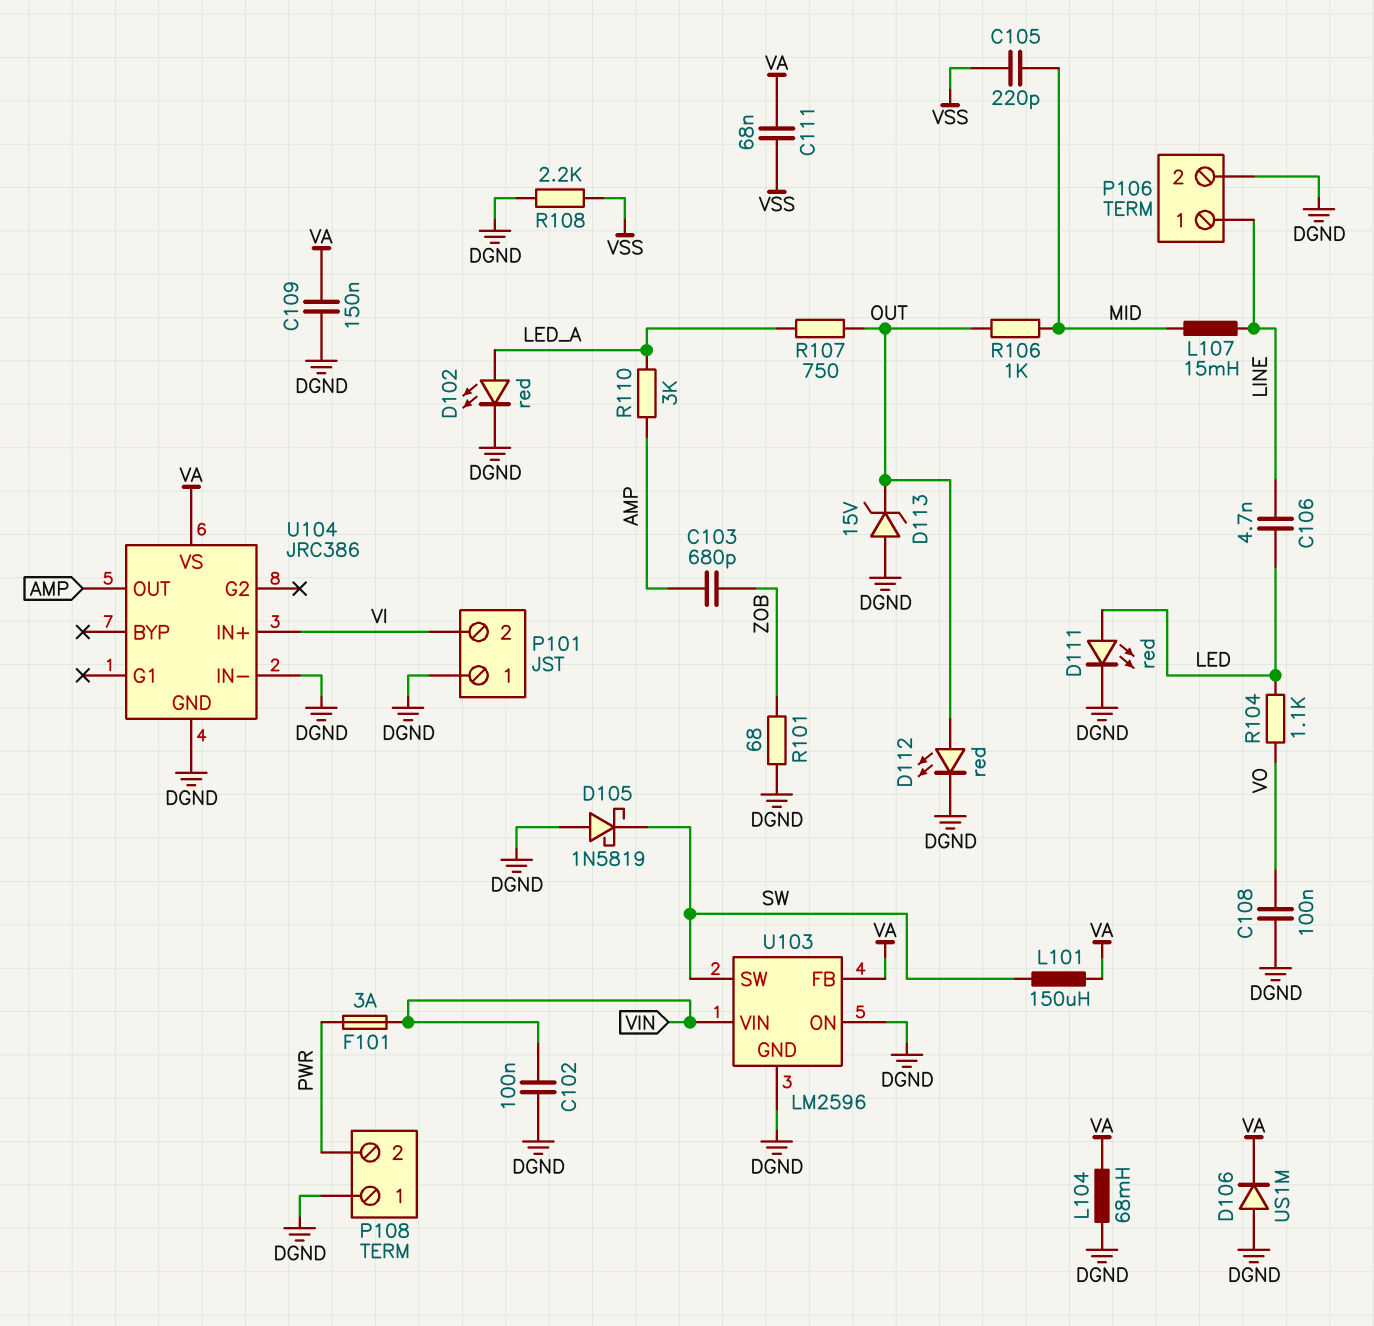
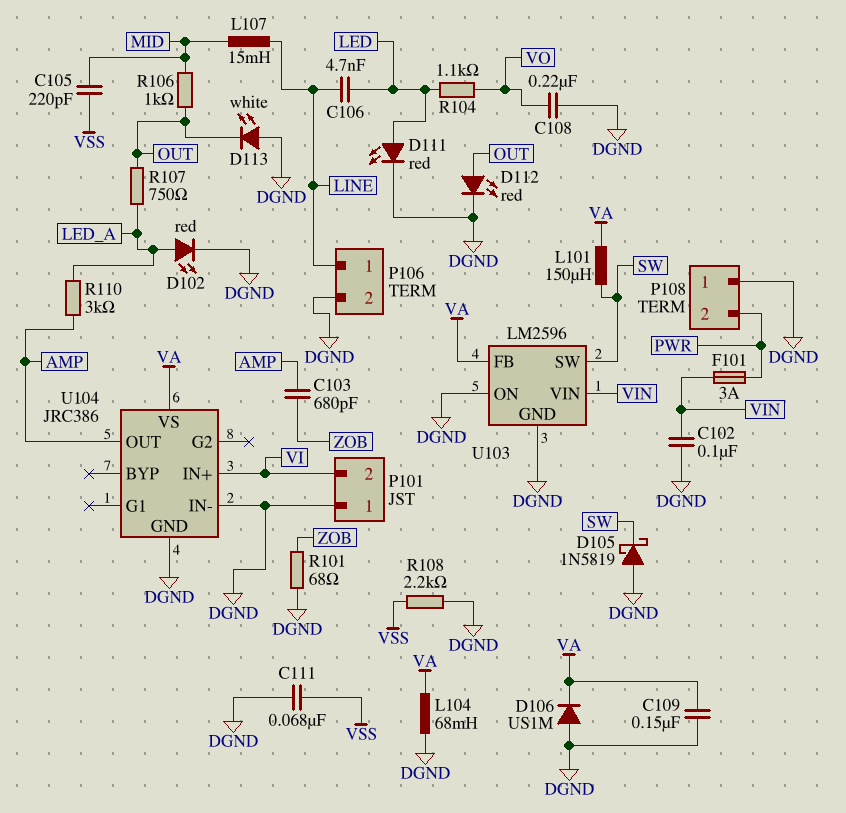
C108: 100nF (DGND, VO) -> 220nF (DGND, VO)
C111: 68nF (VA, VSS) -> 68nF (DGND, VSS)
D113: zener 15V (A DGND, K OUT) -> LED white (A DGND, K OUT)

